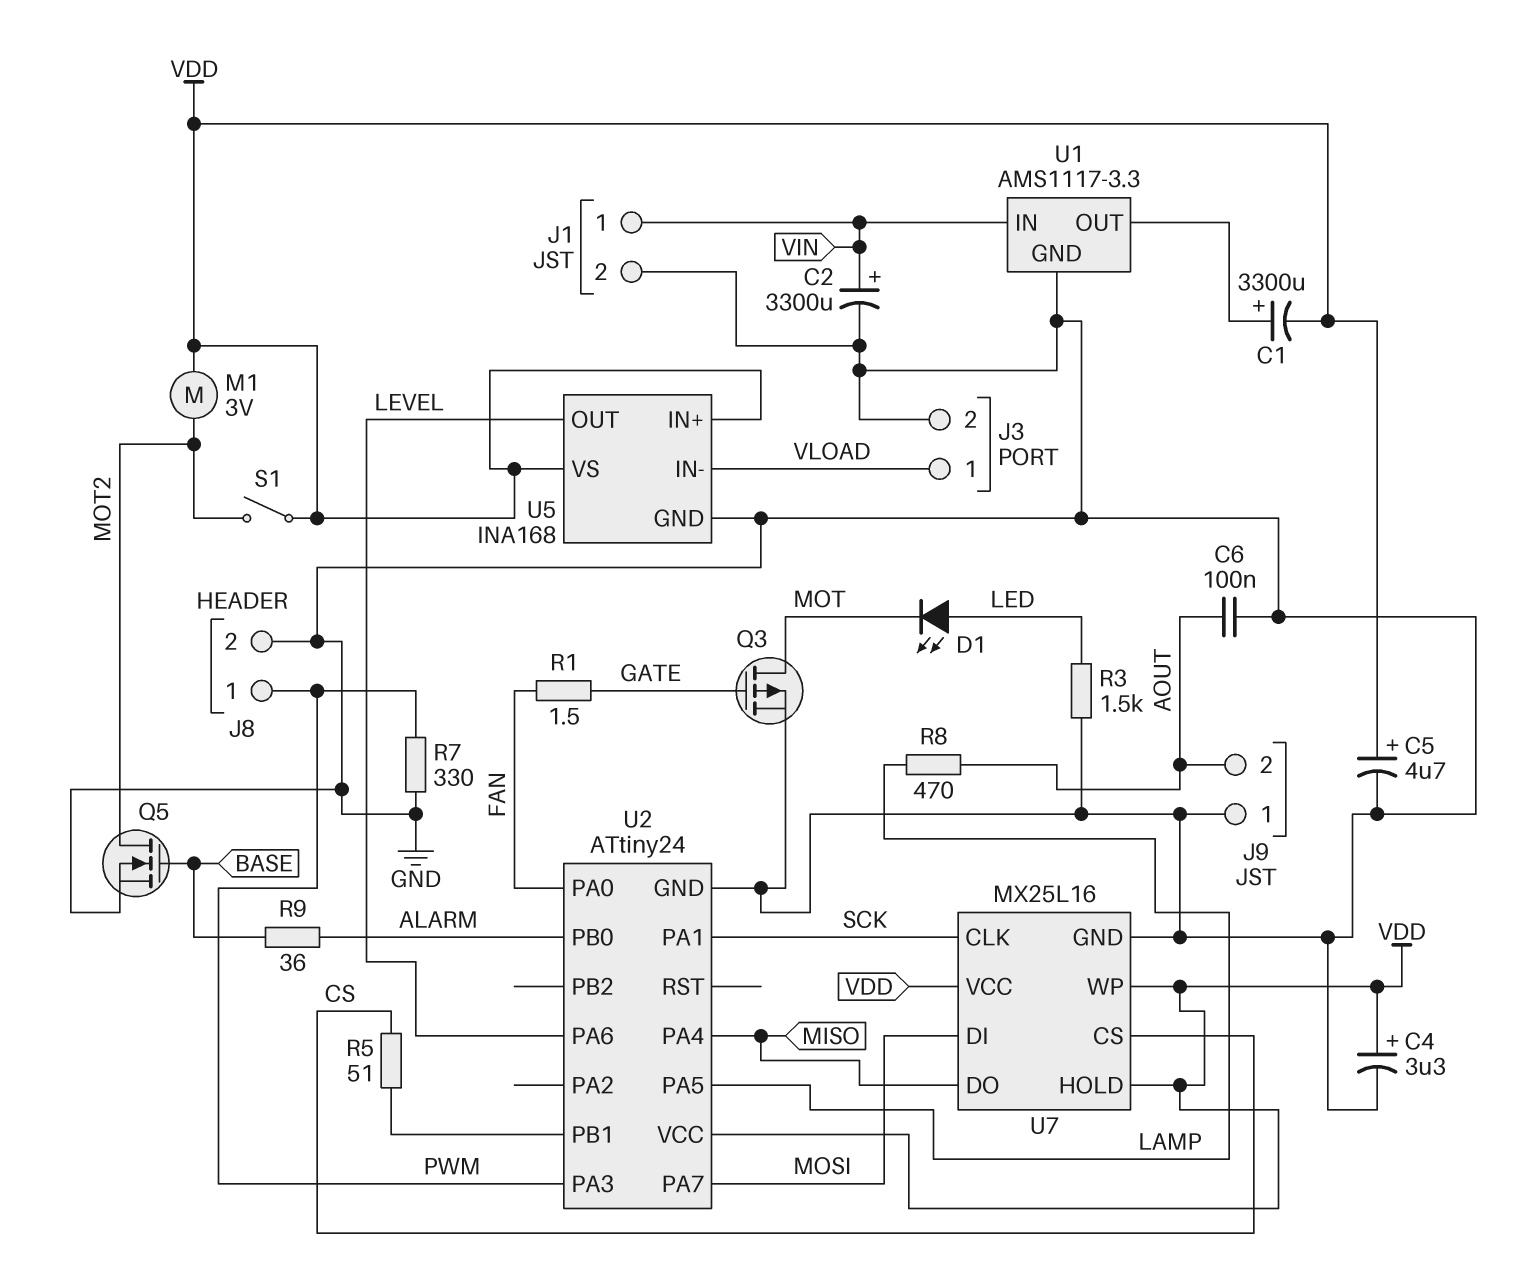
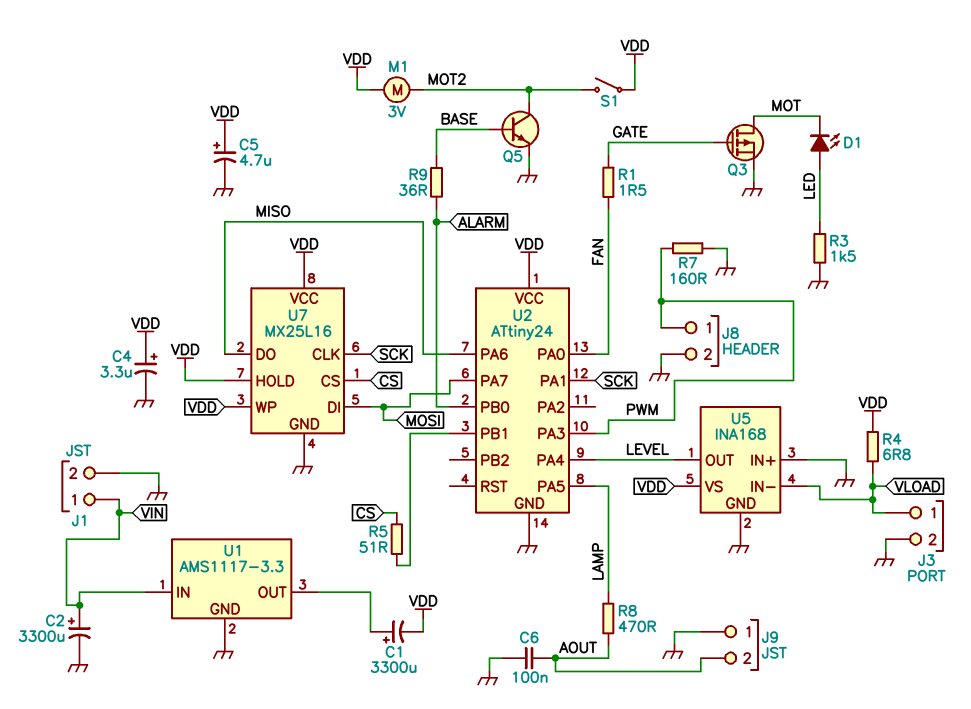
Q5: NMOS (G BASE, D MOT2, S GND) -> NPN (B BASE, C MOT2, E GND)
R4: none -> 6.8 (VDD, VLOAD)
R7: 330 (GND, PWM) -> 160 (GND, PWM)
U2 pin PA4: MISO -> LEVEL
U2 pin PA6: LEVEL -> MISO
U5 pin IN+: VDD -> GND

